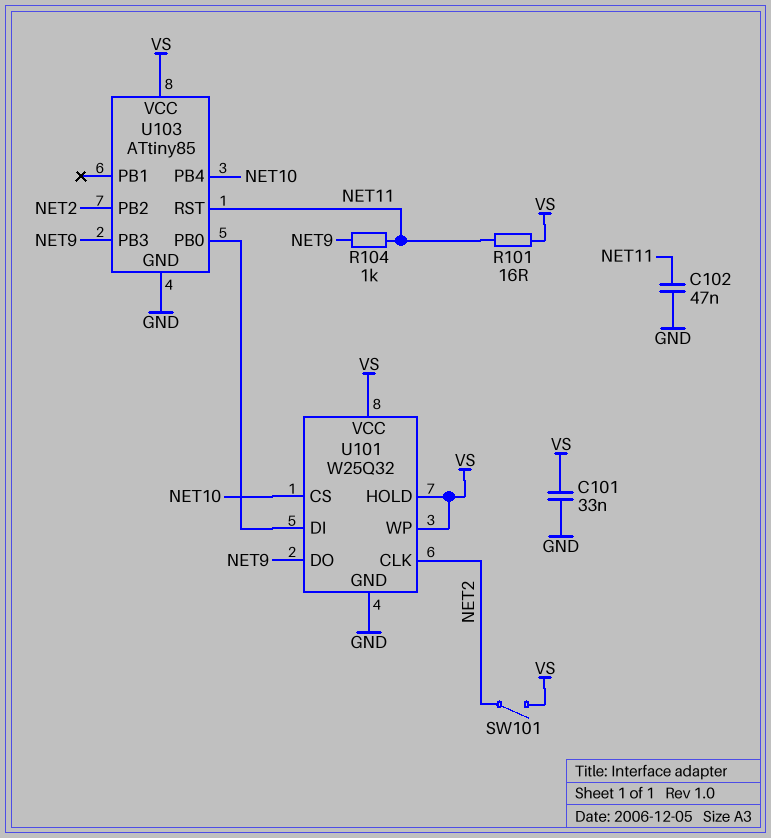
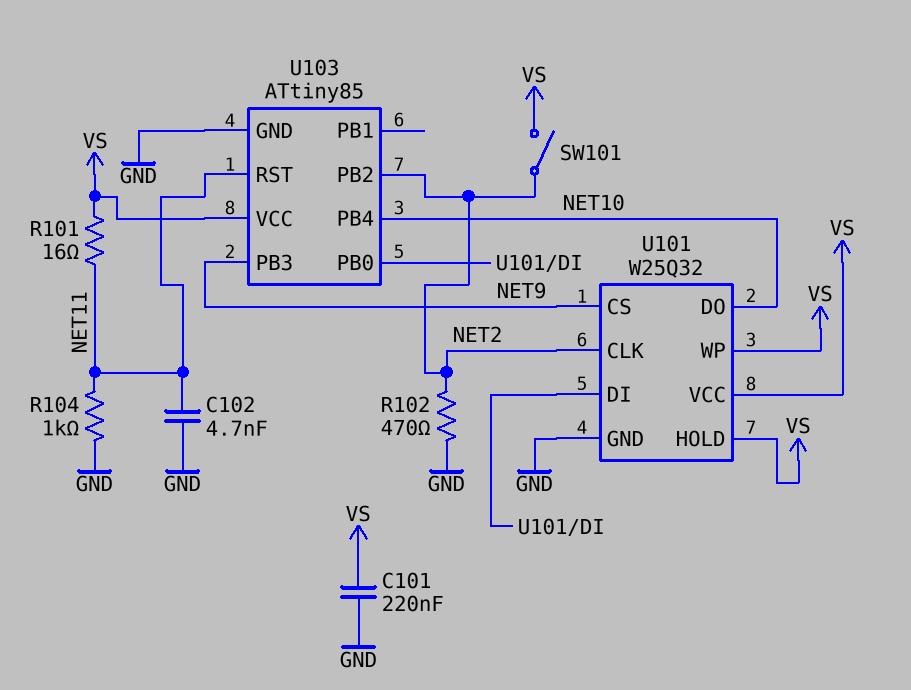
C101: 33nF (GND, VS) -> 220nF (GND, VS)
C102: 47nF (GND, NET11) -> 4.7nF (GND, NET11)
R102: none -> 470 (GND, NET2)
R104: 1k (NET9, NET11) -> 1k (GND, NET11)
U101 pin CS: NET10 -> NET9
U101 pin DO: NET9 -> NET10

